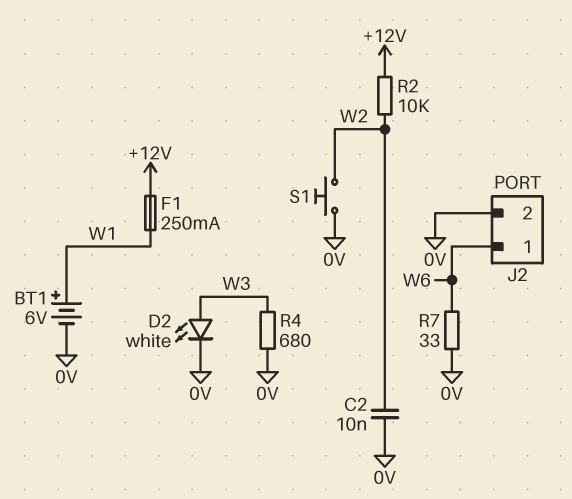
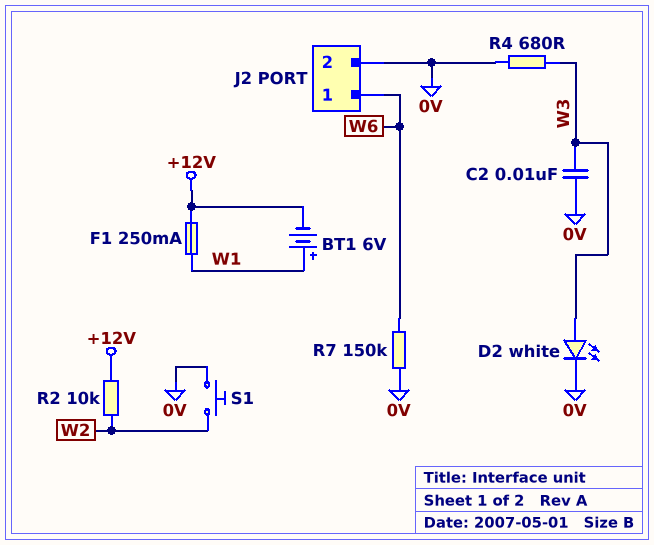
BT1: 6V (plus W1, minus 0V) -> 6V (plus W1, minus +12V)
C2: 10nF (0V, W2) -> 10nF (0V, W3)
R7: 33 (0V, W6) -> 150k (0V, W6)

